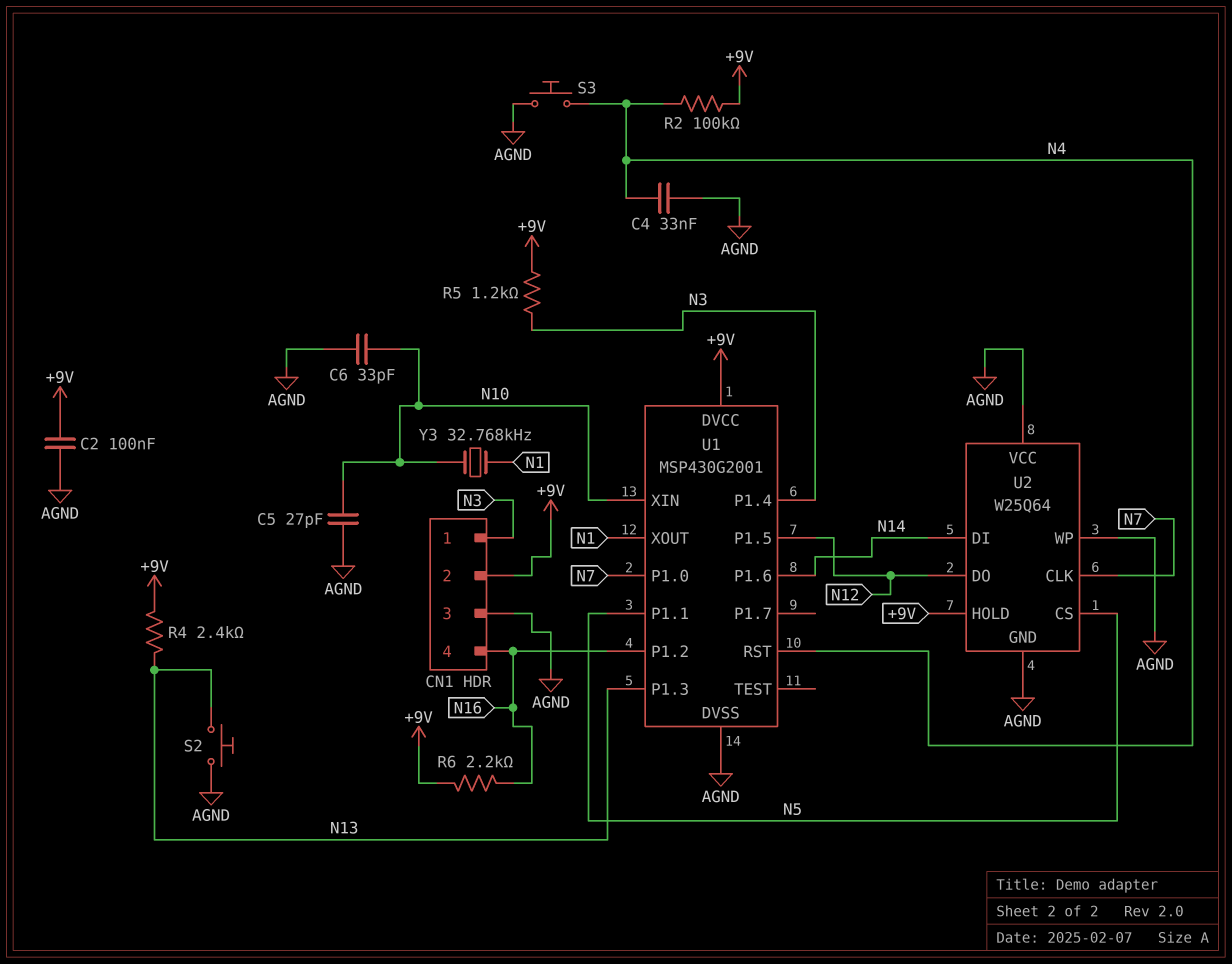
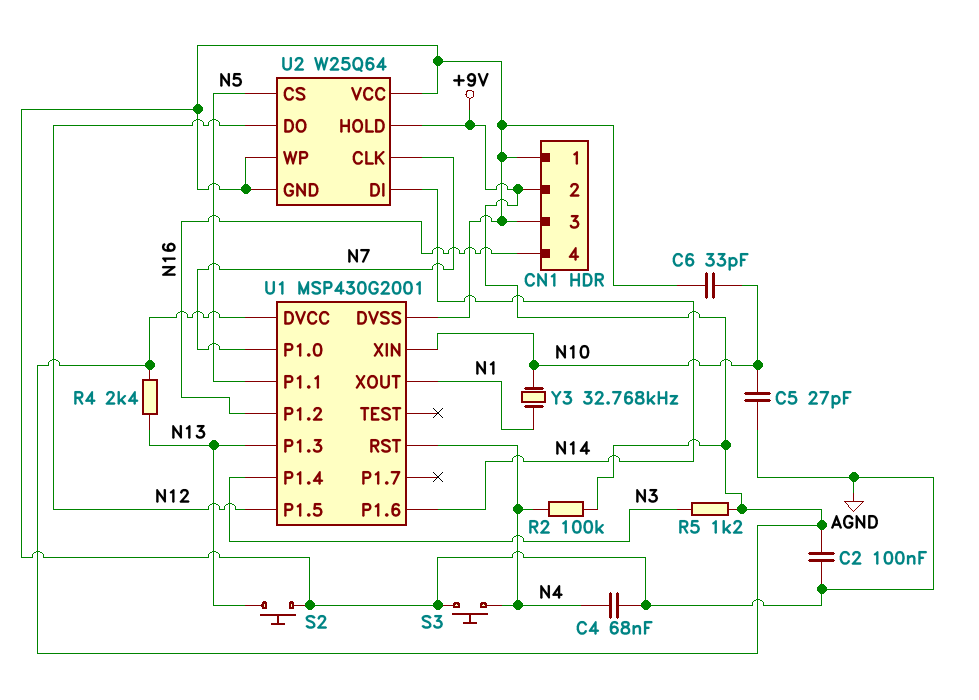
C4: 33nF (AGND, N4) -> 68nF (AGND, N4)
CN1 pin 1: N3 -> AGND
R6: 2.2k (+9V, N16) -> none

